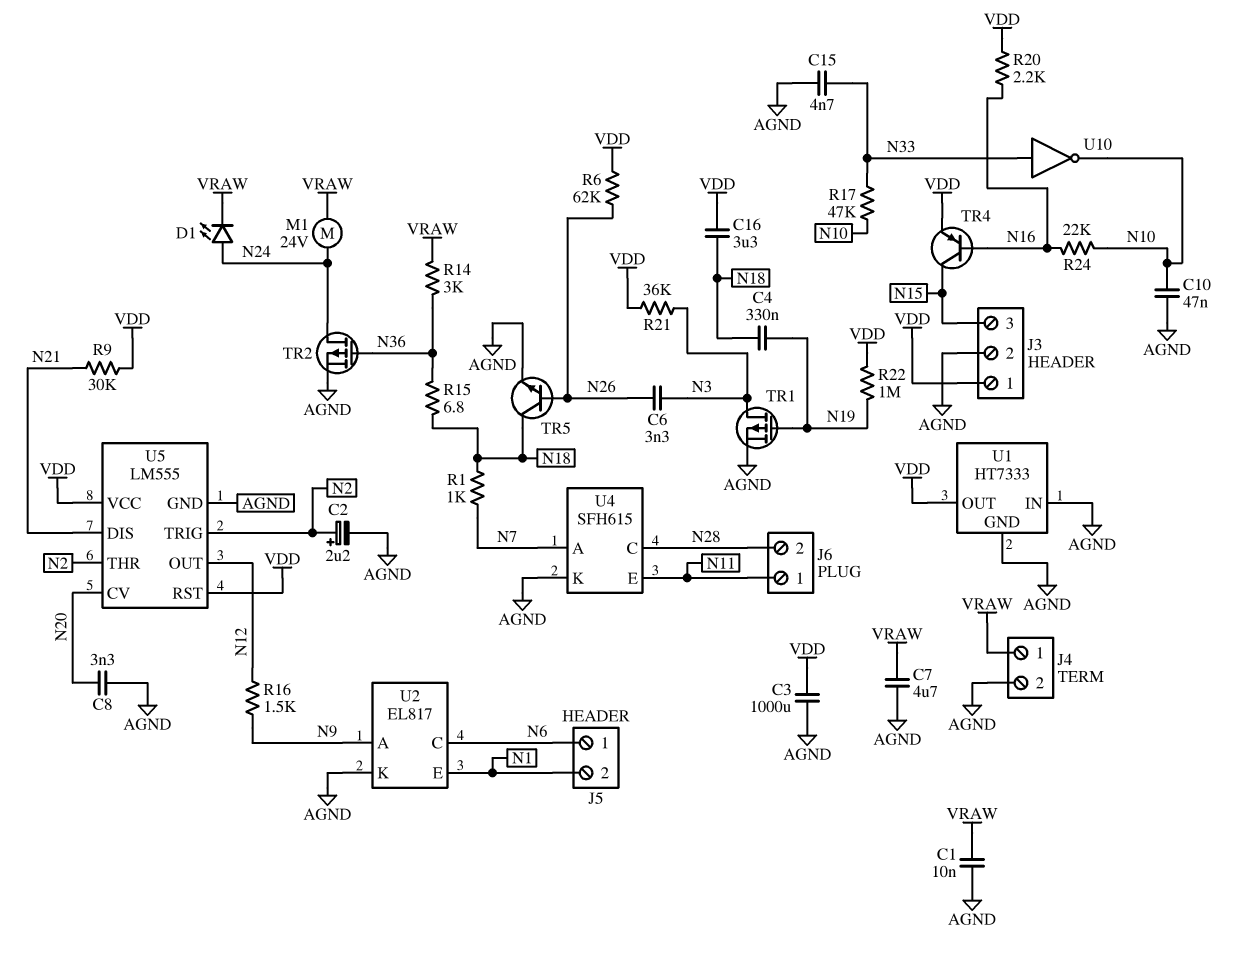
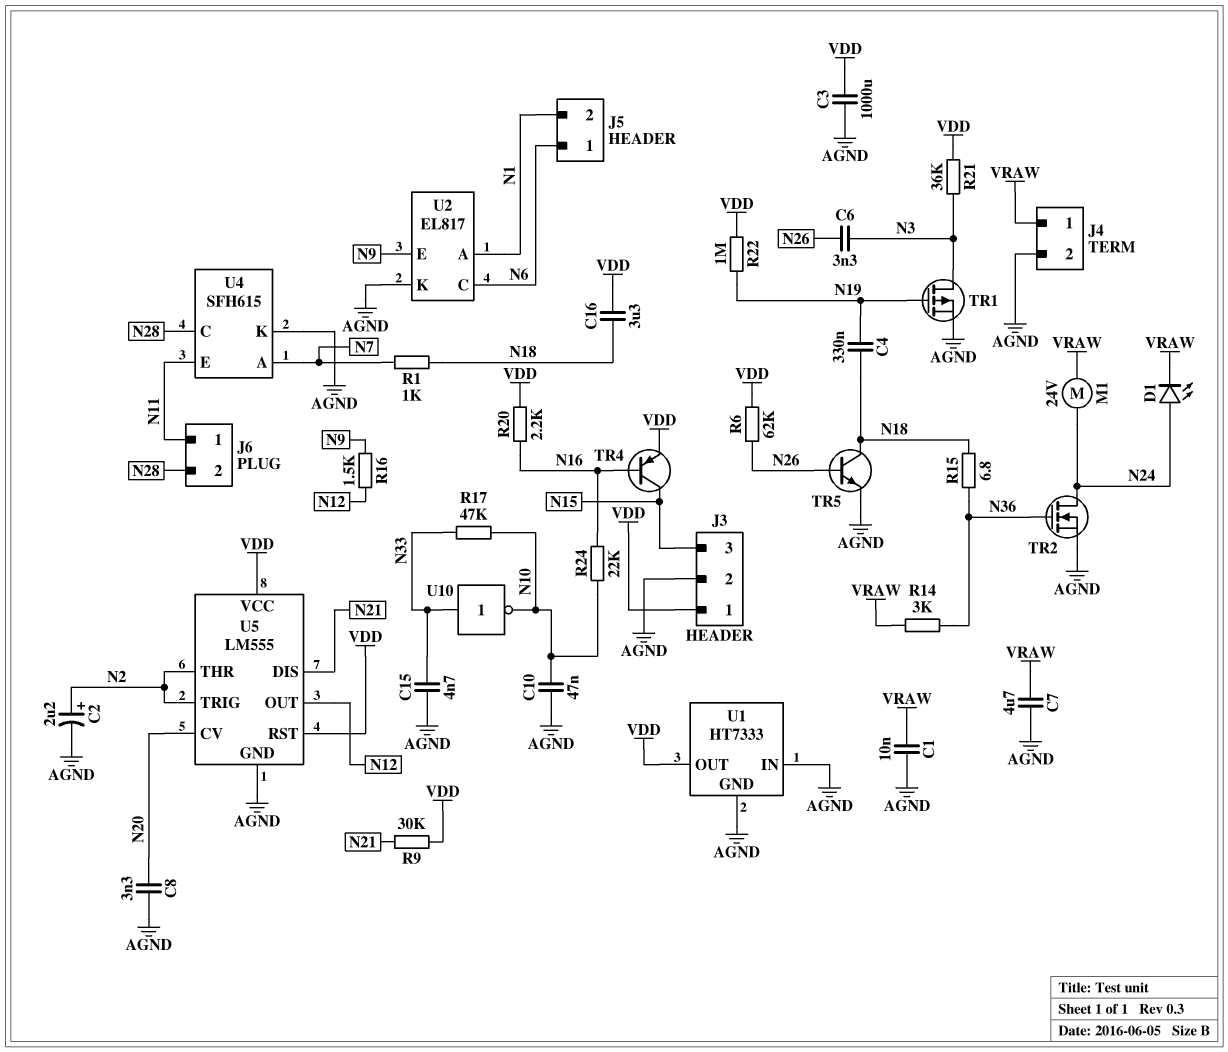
TR2: PMOS (G N36, D N24, S AGND) -> NMOS (G N36, D N24, S AGND)
U2 pin A: N9 -> N1
U2 pin E: N1 -> N9

